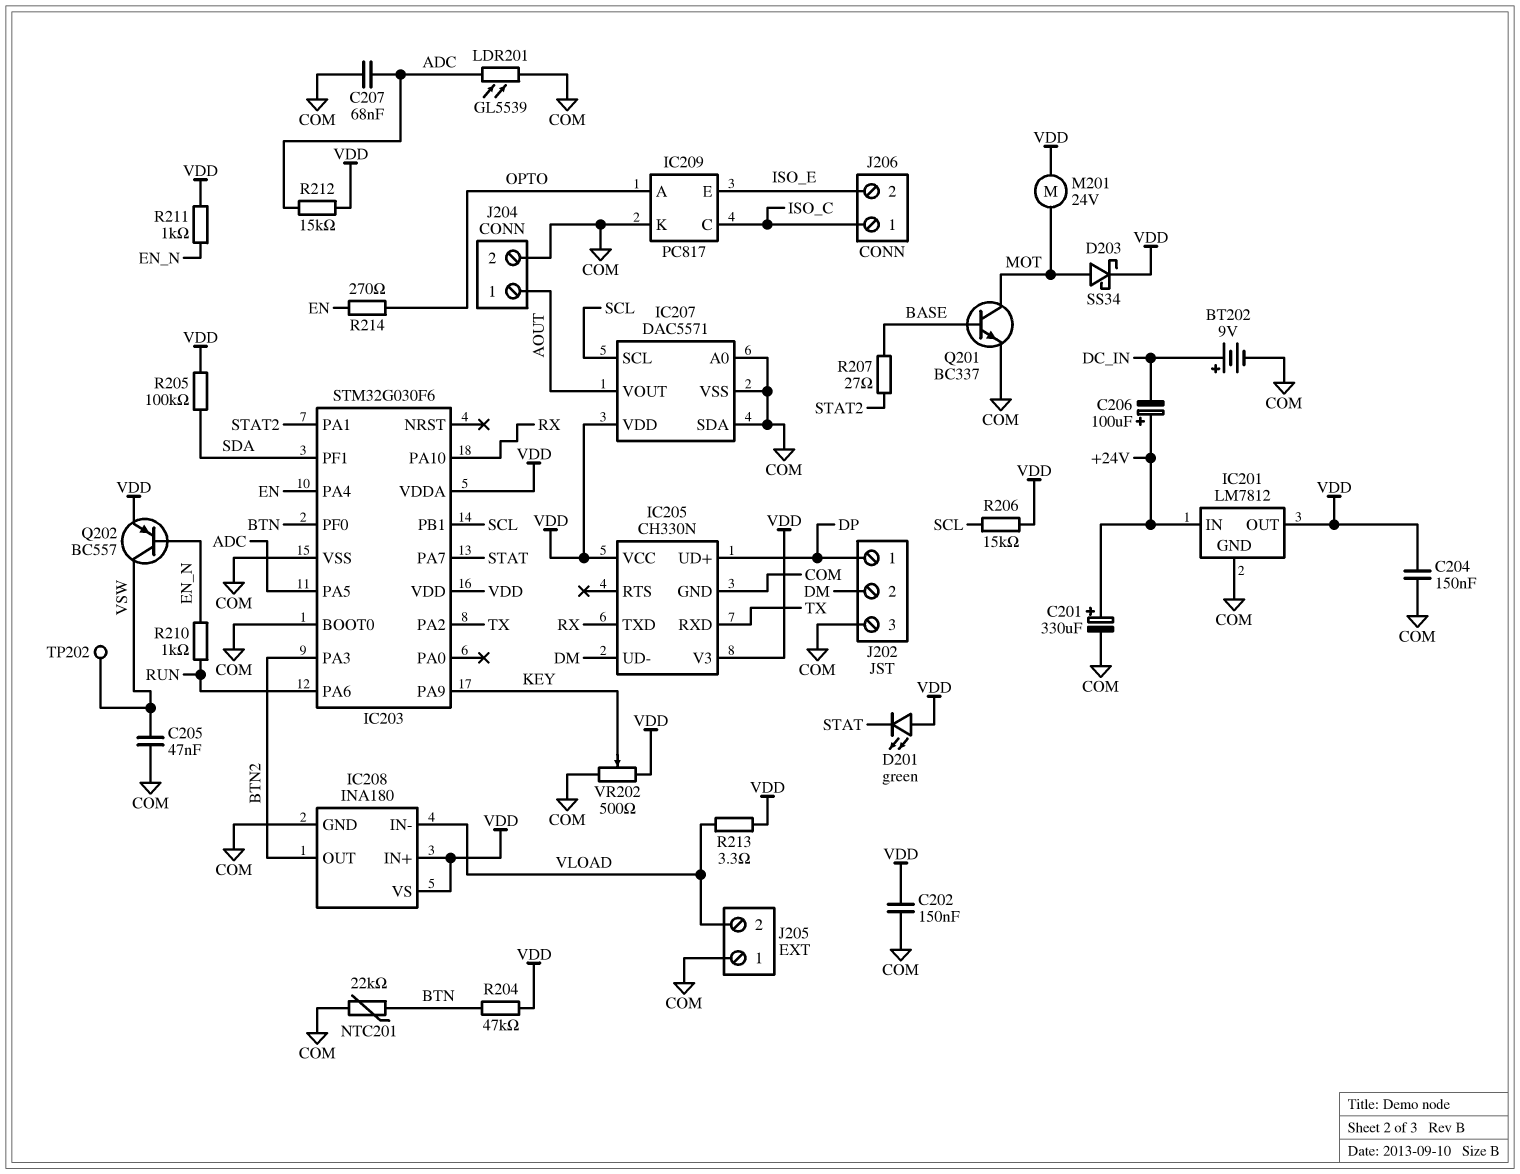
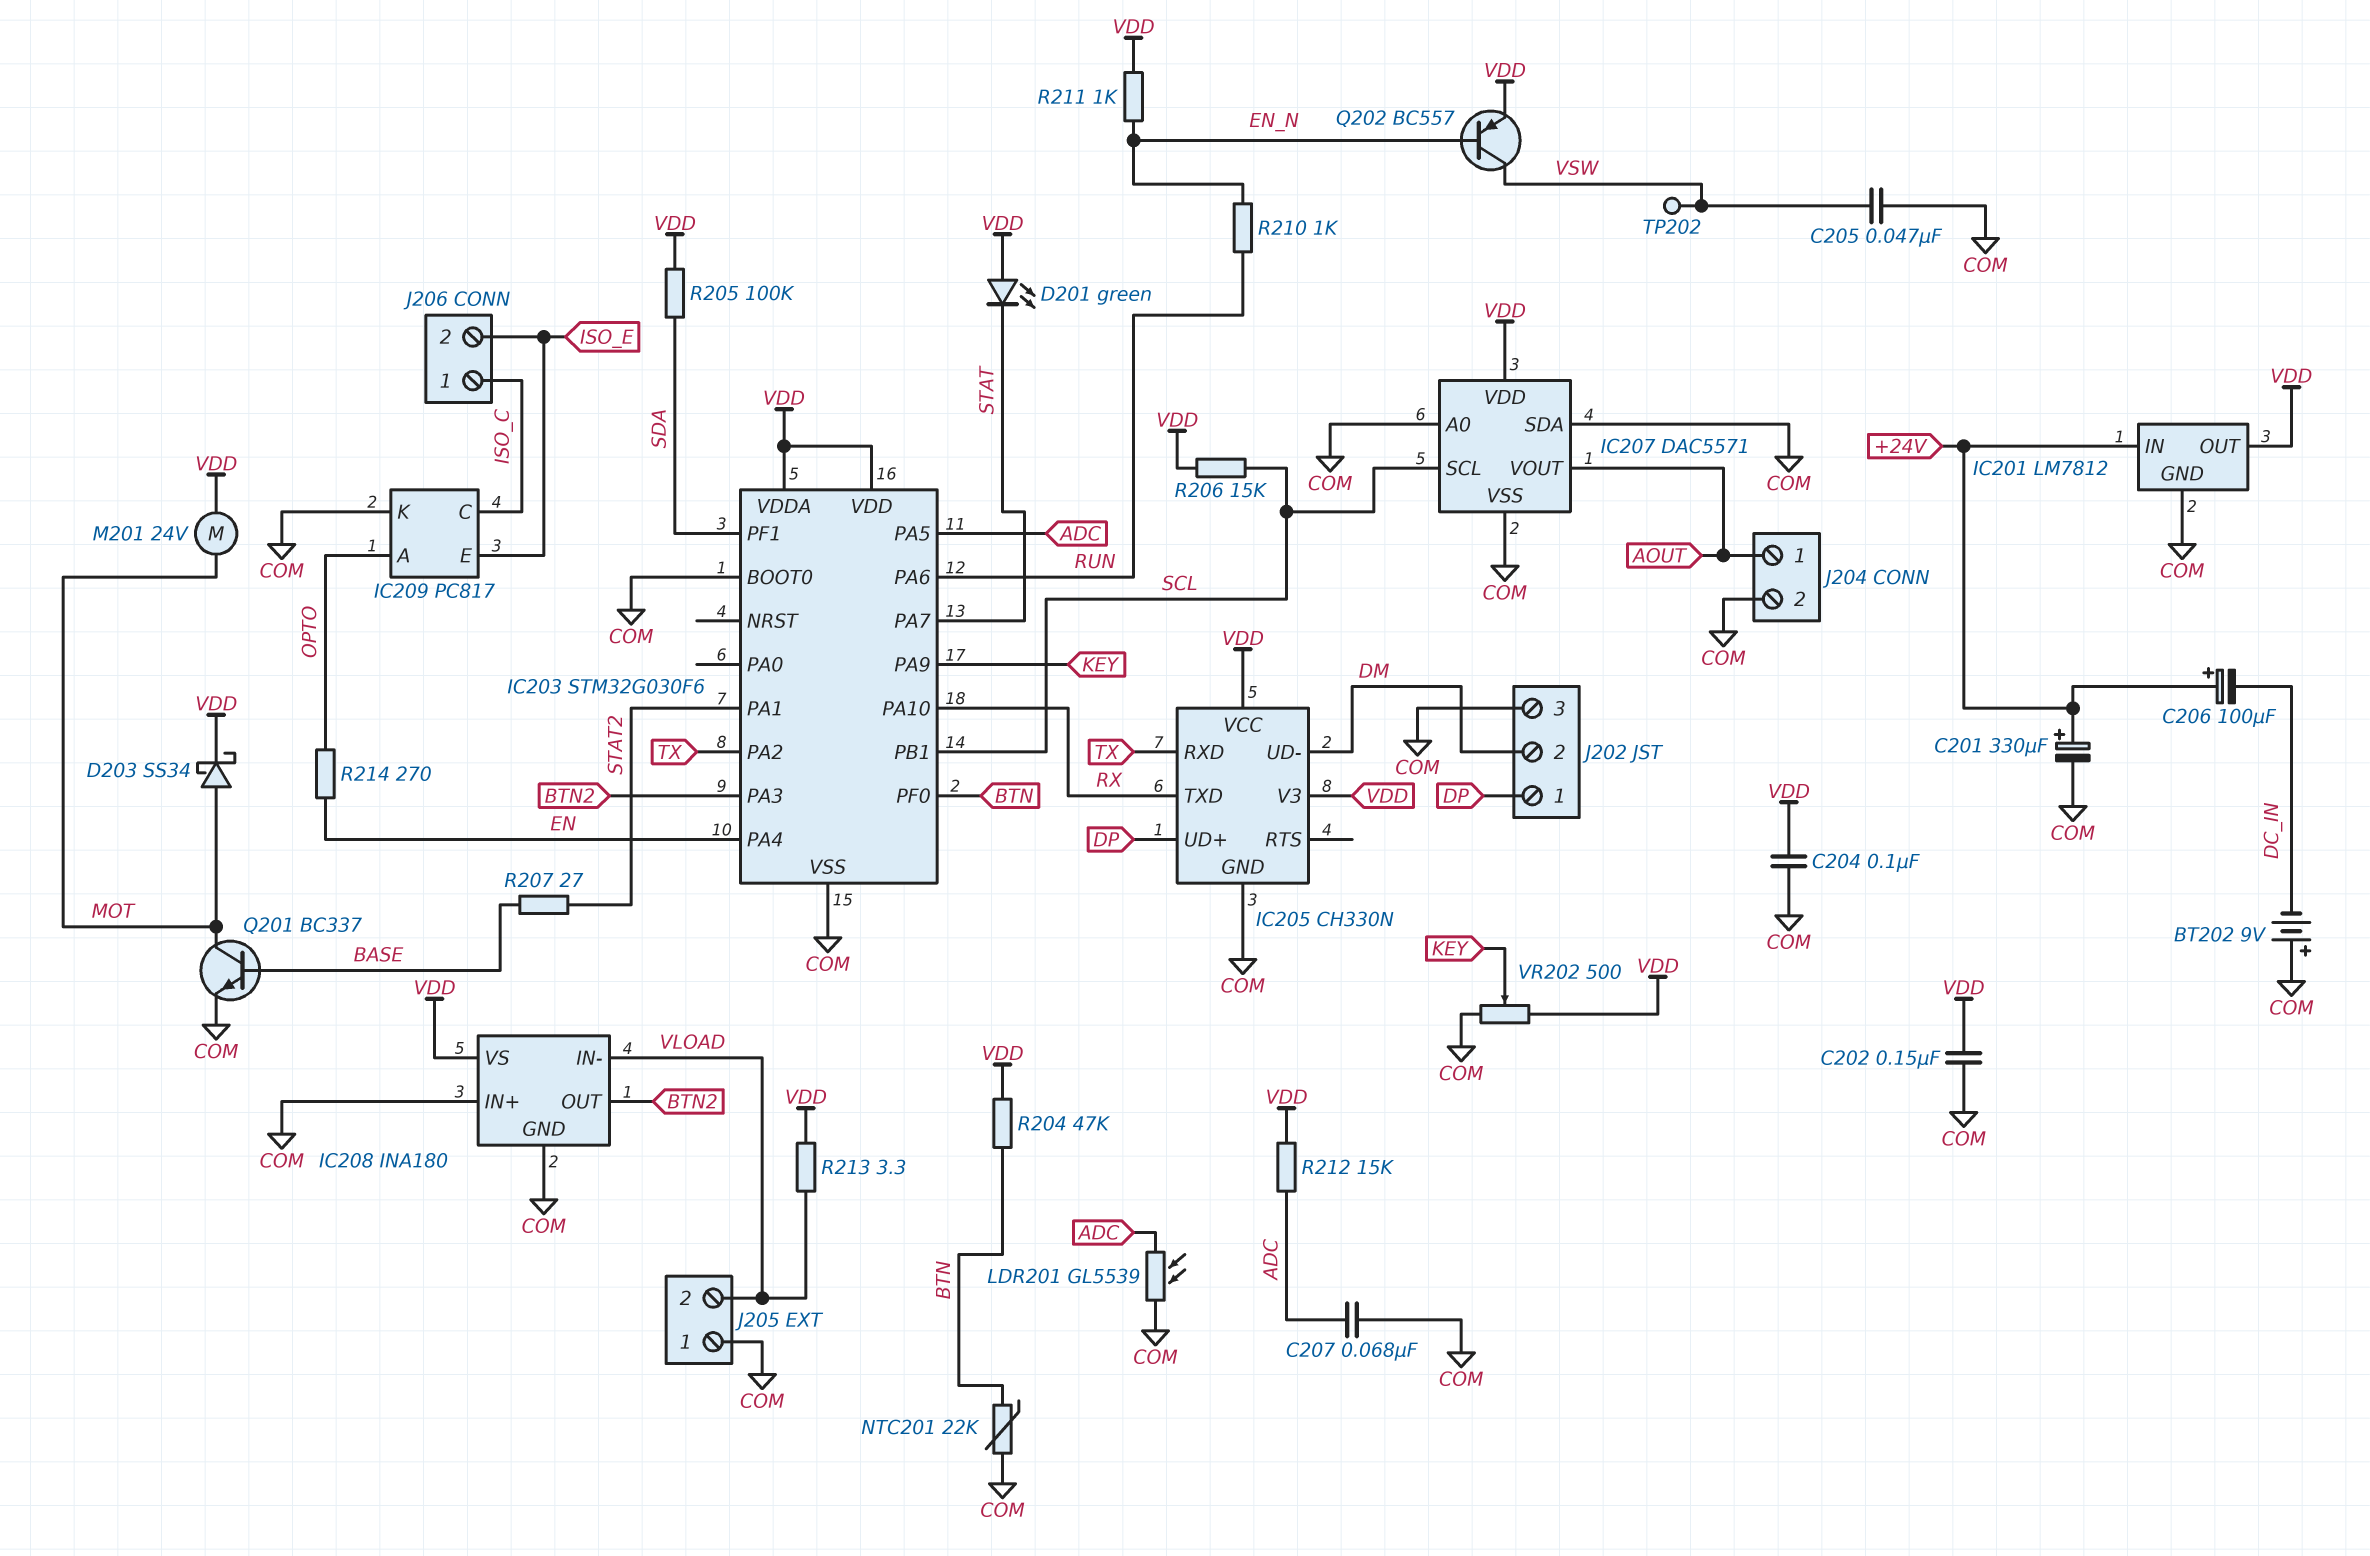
BT202: 9V (plus DC_IN, minus COM) -> 9V (plus COM, minus DC_IN)
C204: 150nF (COM, VDD) -> 100nF (COM, VDD)
IC208 pin IN+: VDD -> COM

